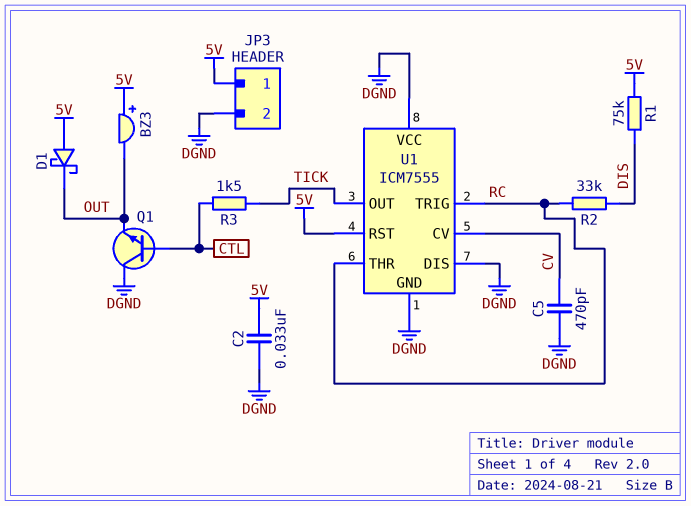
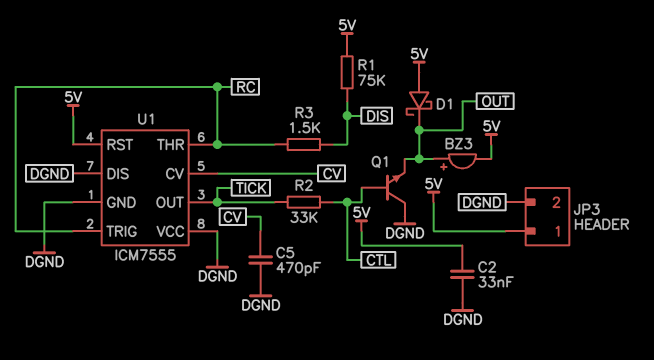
BZ3: buzzer (plus 5V, minus OUT) -> buzzer (plus OUT, minus 5V)
R2: 33k (DIS, RC) -> 33k (CTL, TICK)
R3: 1.5k (CTL, TICK) -> 1.5k (DIS, RC)

